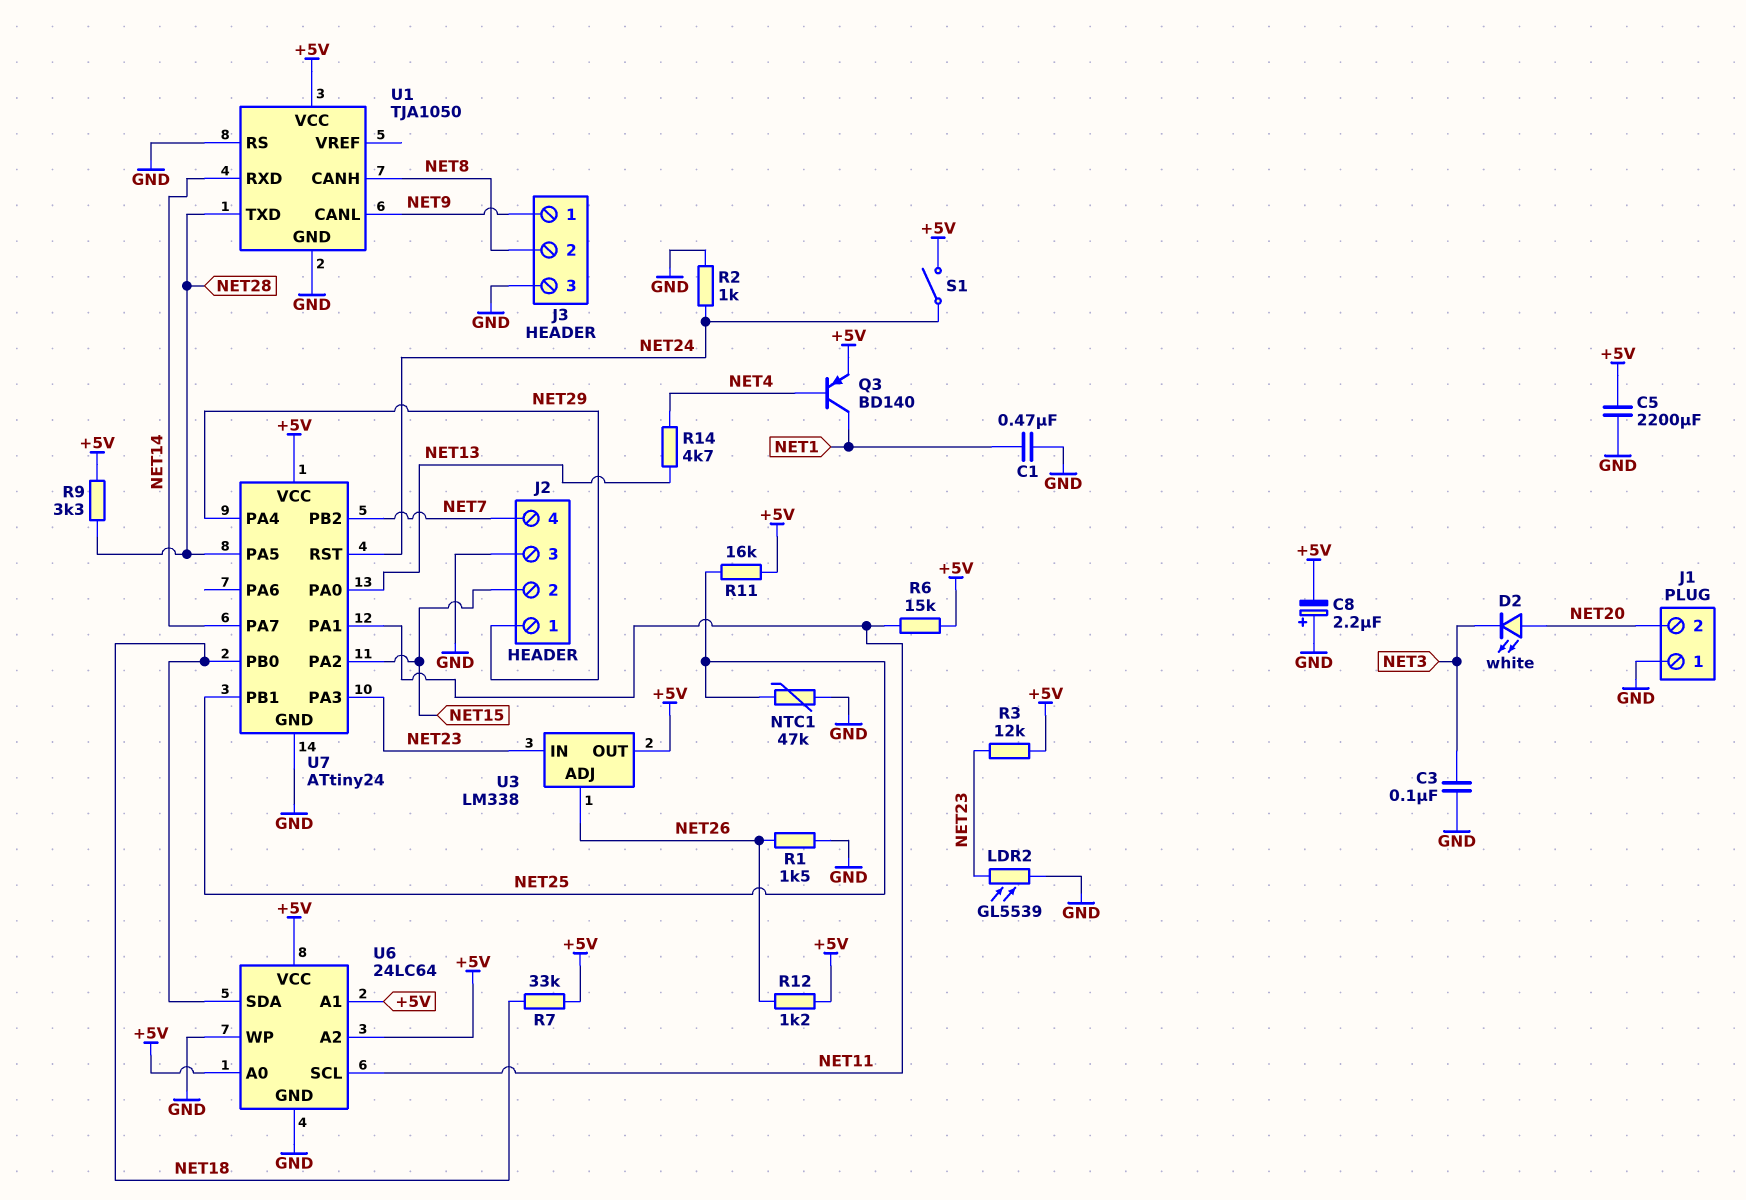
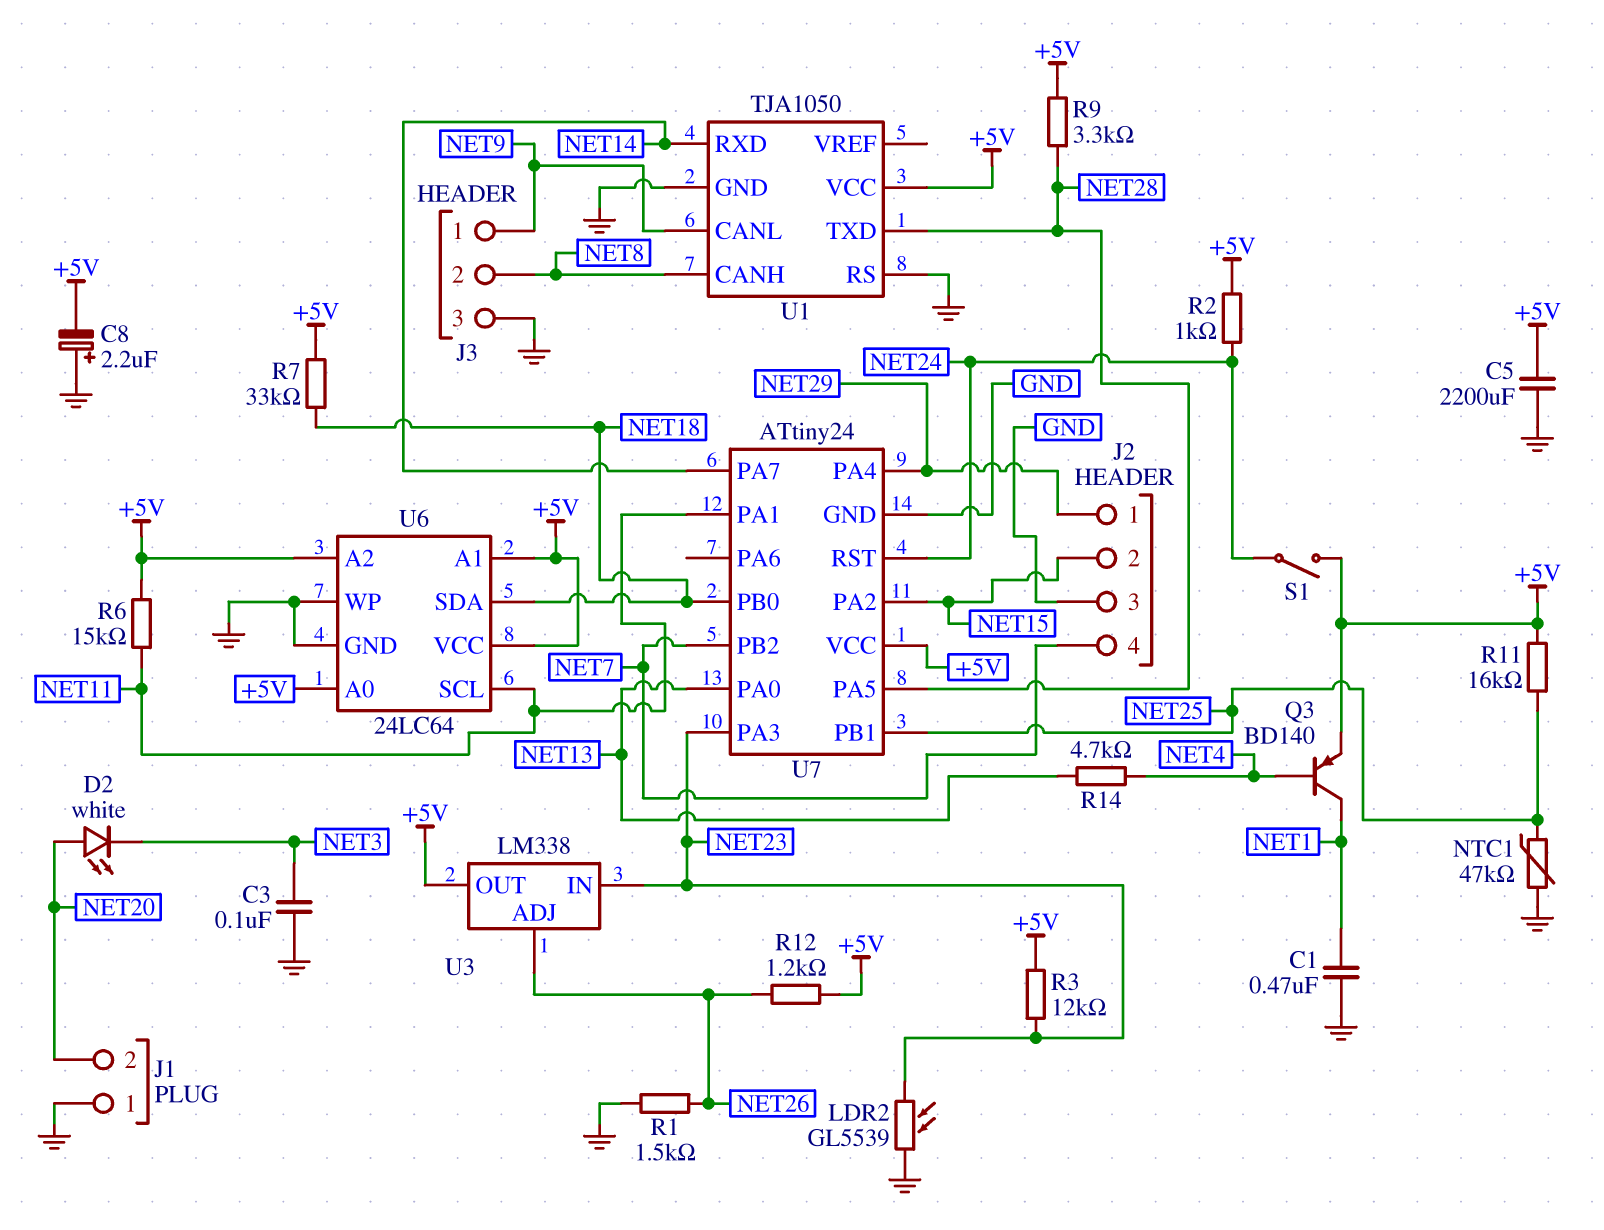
R2: 1k (GND, NET24) -> 1k (+5V, NET24)

